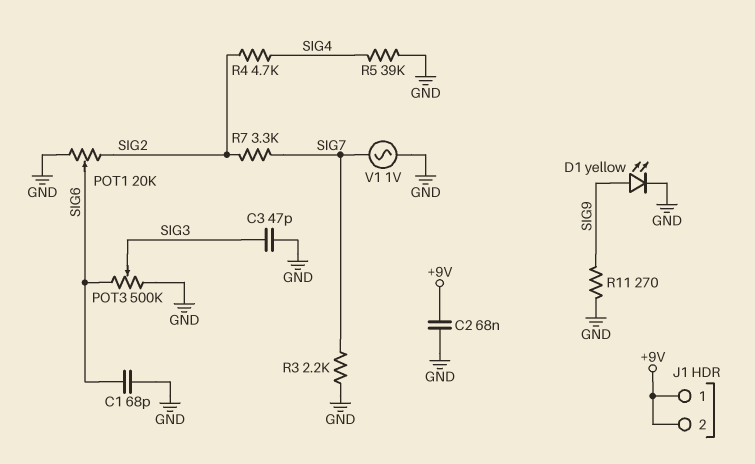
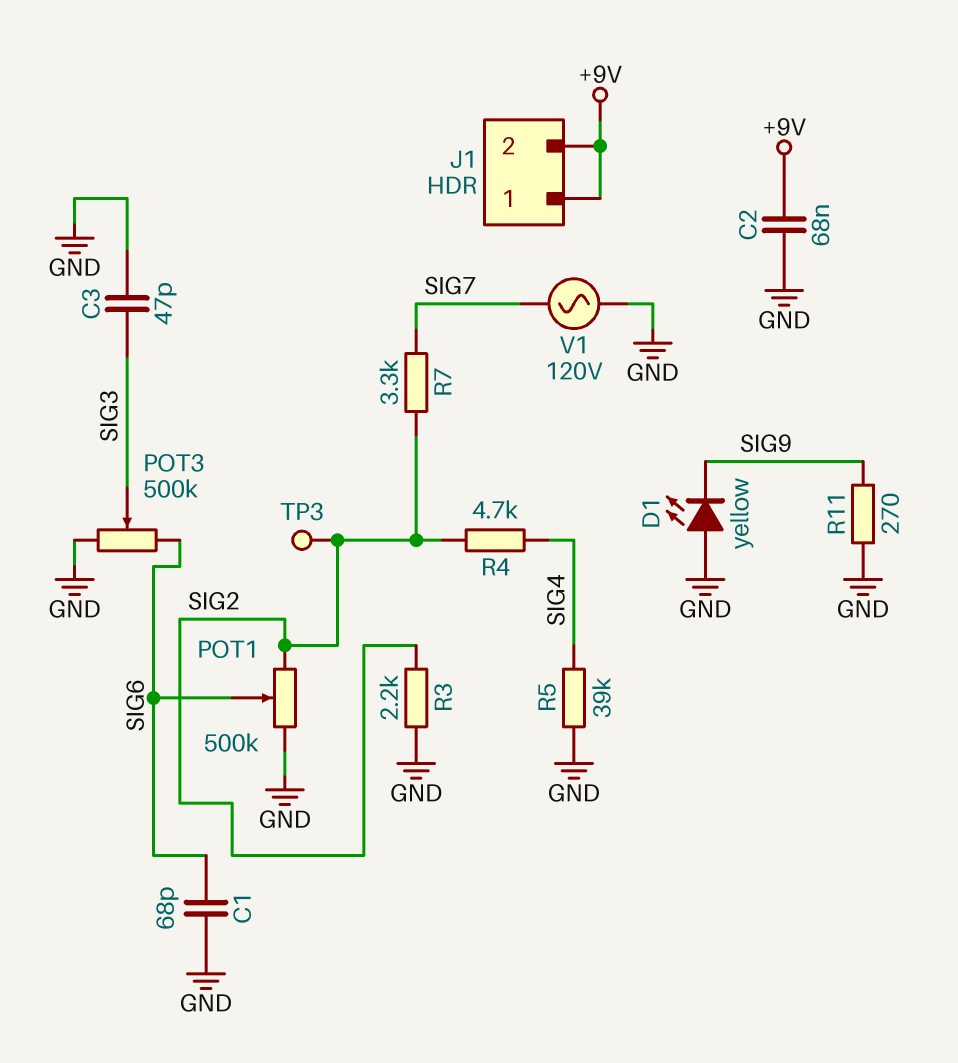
D1: LED yellow (A SIG9, K GND) -> LED yellow (A GND, K SIG9)
POT1: 20k (GND, SIG2, wiper SIG6) -> 500k (GND, SIG2, wiper SIG6)
R3: 2.2k (GND, SIG7) -> 2.2k (GND, SIG2)
TP3: none -> test point (SIG2)
V1: AC 1V (GND, SIG7) -> AC 120V (GND, SIG7)

